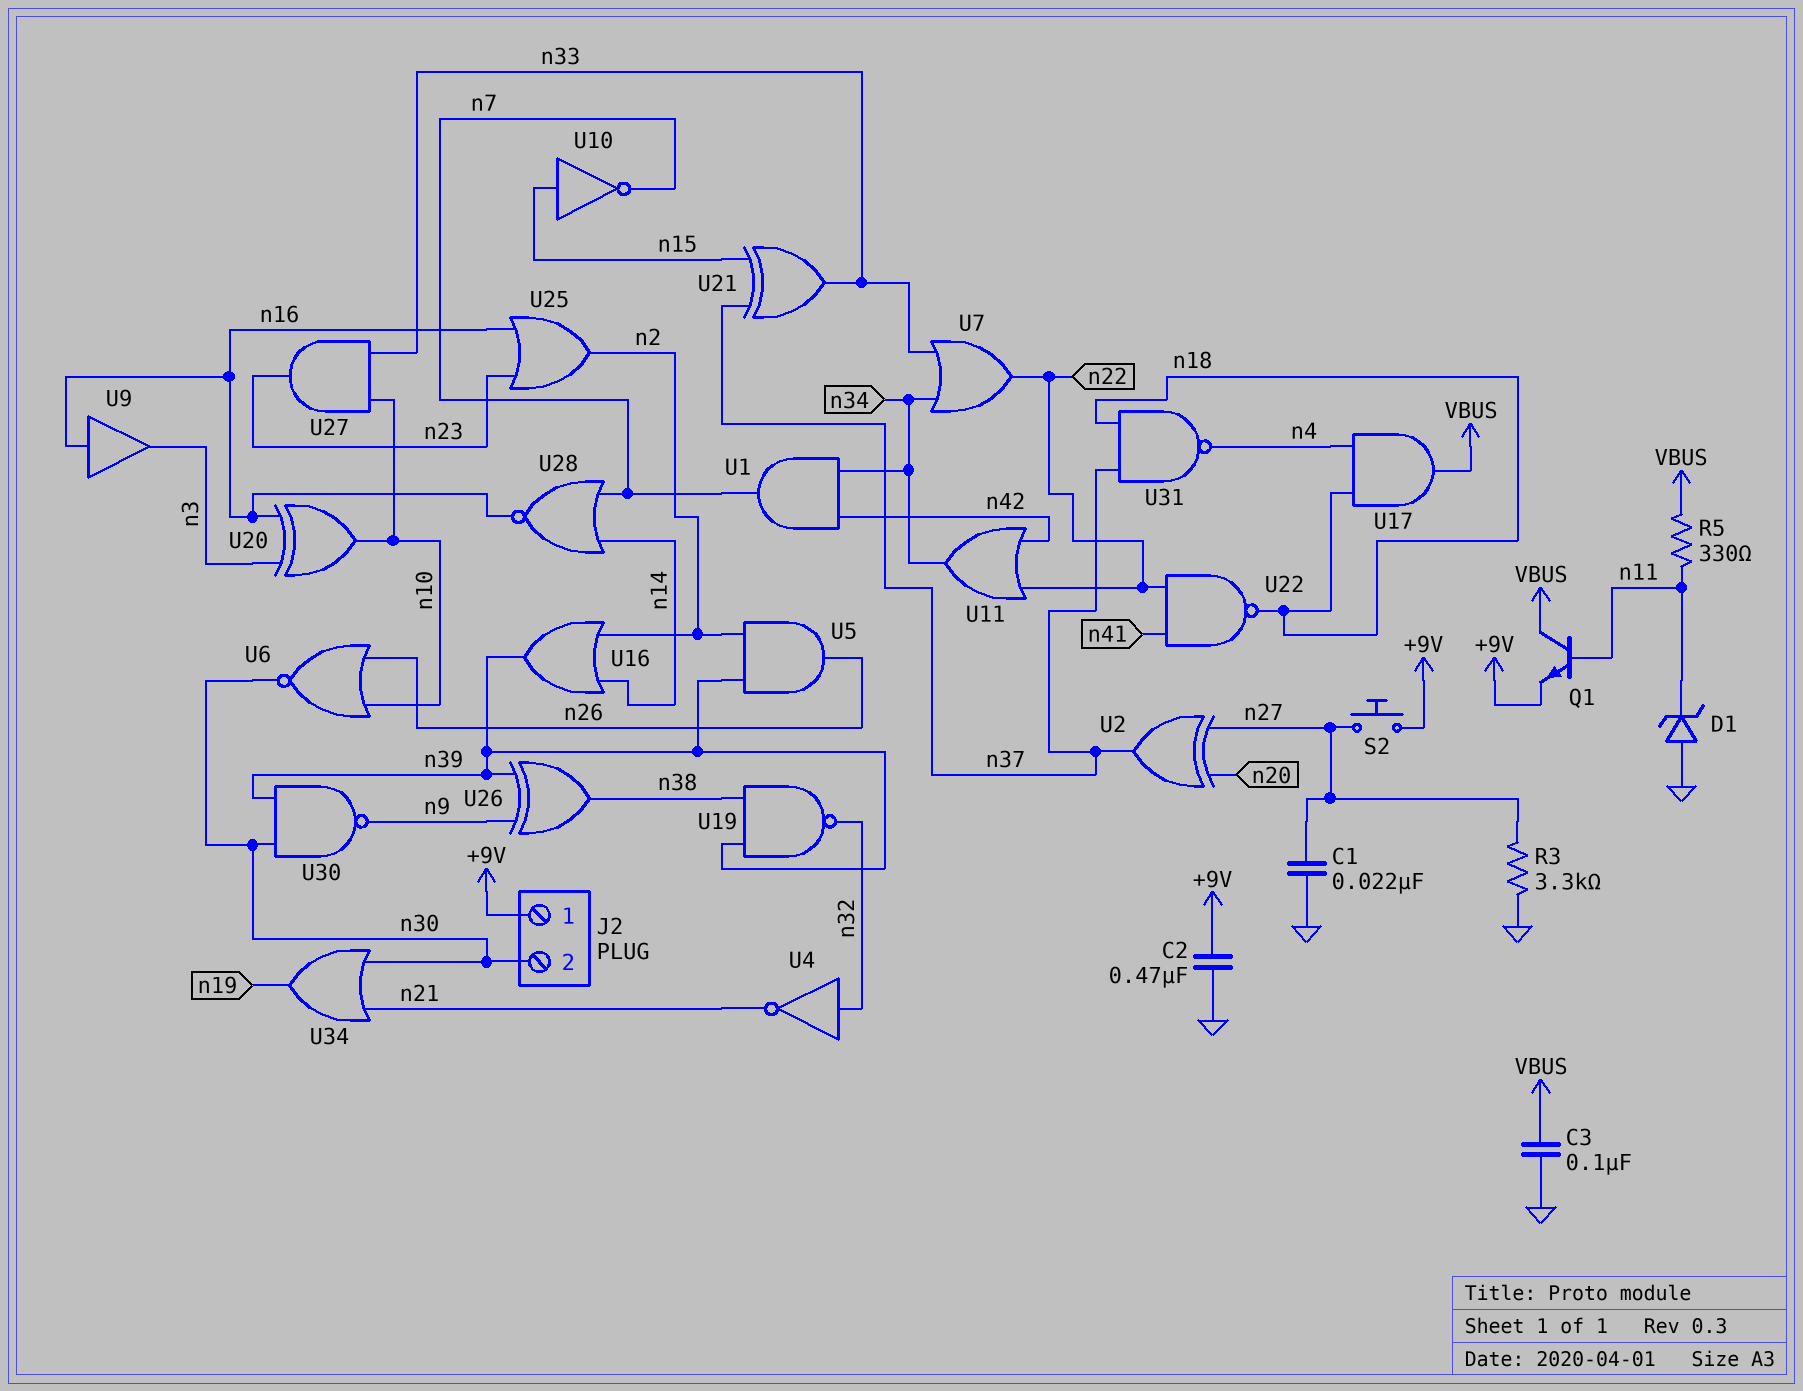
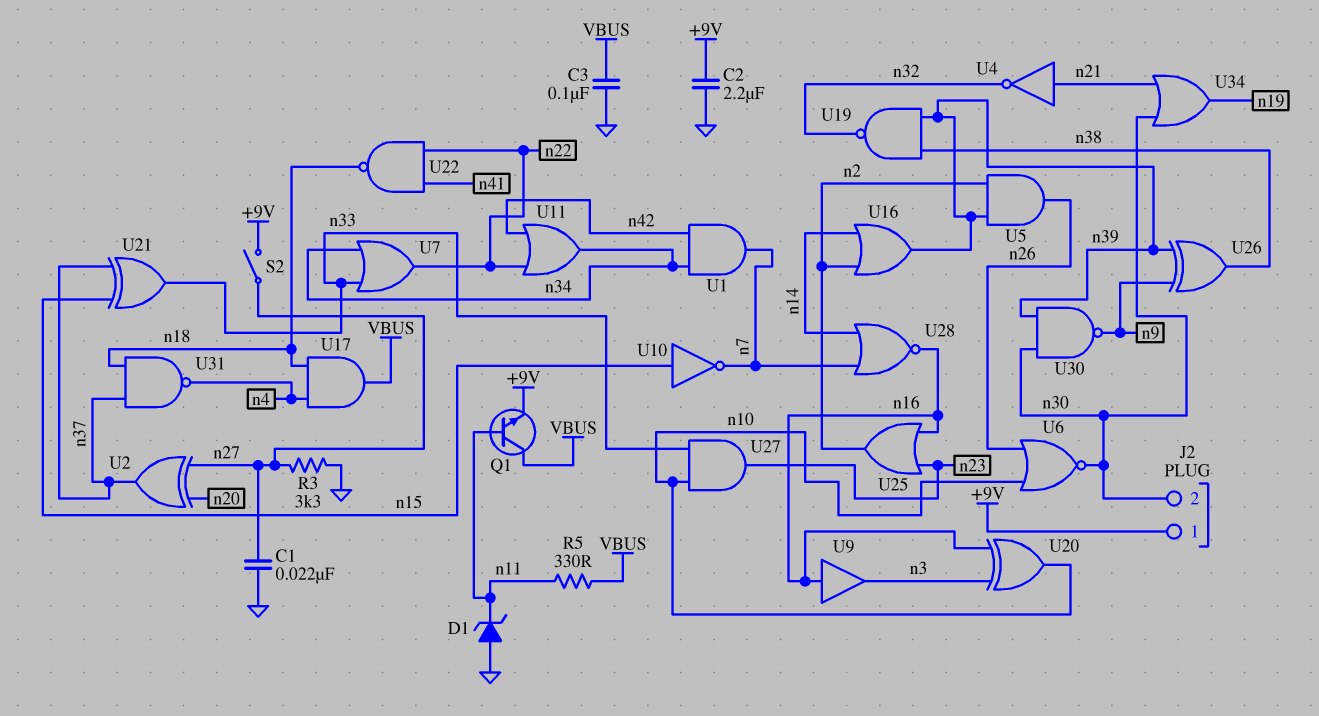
C2: 470nF (+9V, GND) -> 2.2uF (+9V, GND)
S2: button (+9V, n27) -> switch (+9V, n27)
U4: NOT (in n32, out n21) -> NOT (in n21, out n32)

